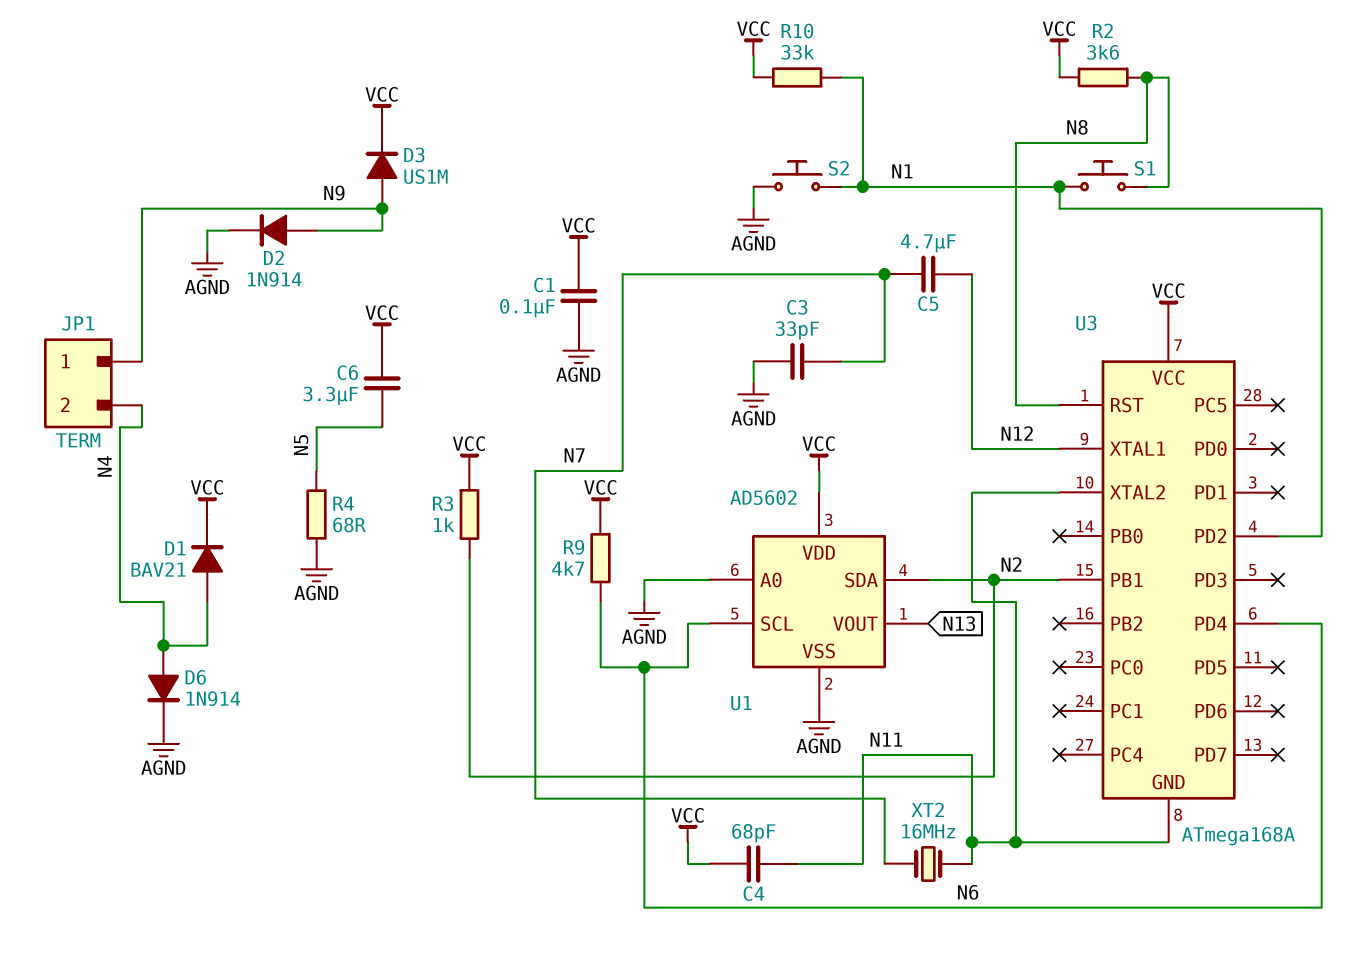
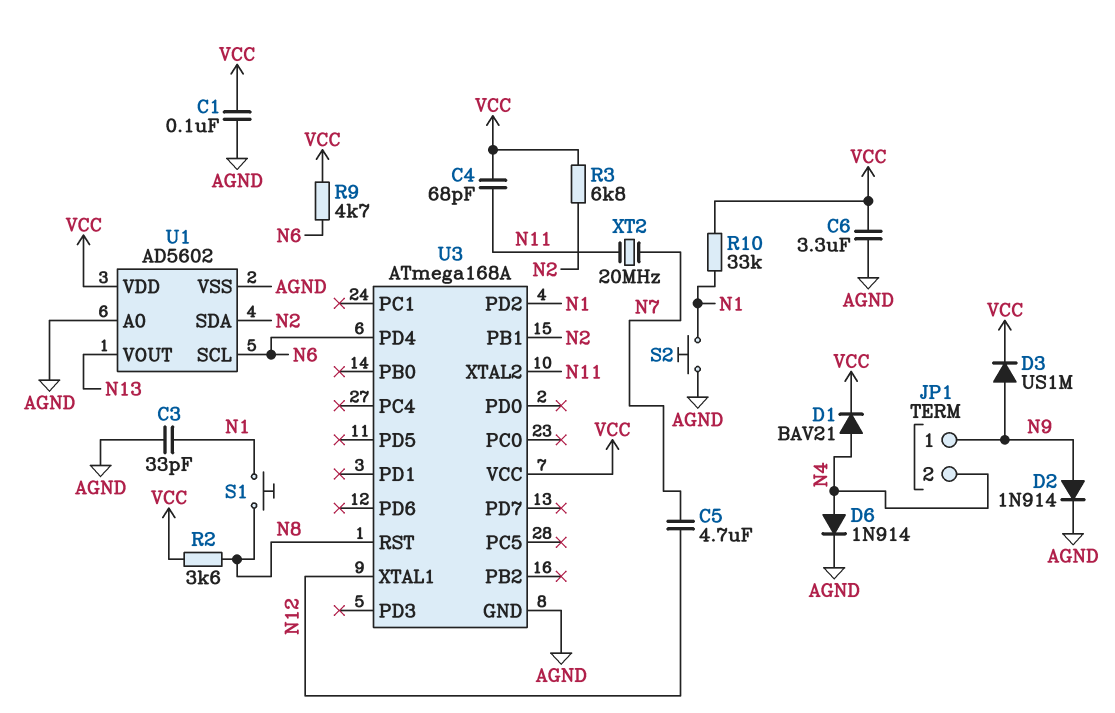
C3: 33pF (AGND, N7) -> 33pF (AGND, N1)
C6: 3.3uF (N5, VCC) -> 3.3uF (AGND, VCC)
R3: 1k (N2, VCC) -> 6.8k (N2, VCC)
R4: 68 (AGND, N5) -> none
U3 pin GND: N11 -> AGND
XT2: 16MHz (N7, N11) -> 20MHz (N7, N11)

